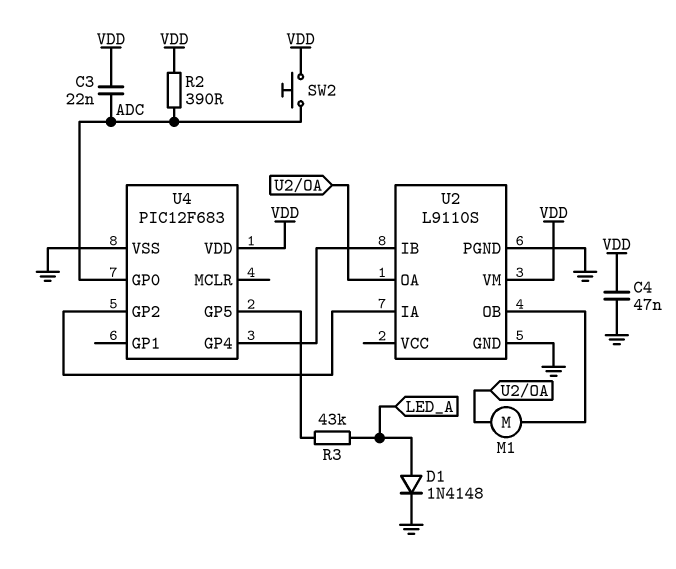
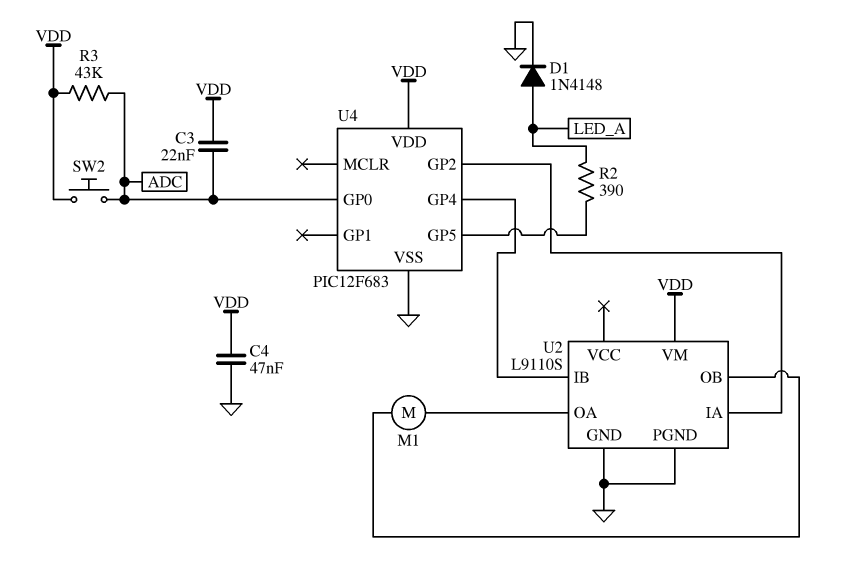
R2: 390 (ADC, VDD) -> 390 (LED_A, U4/GP5)
R3: 43k (LED_A, U4/GP5) -> 43k (ADC, VDD)

